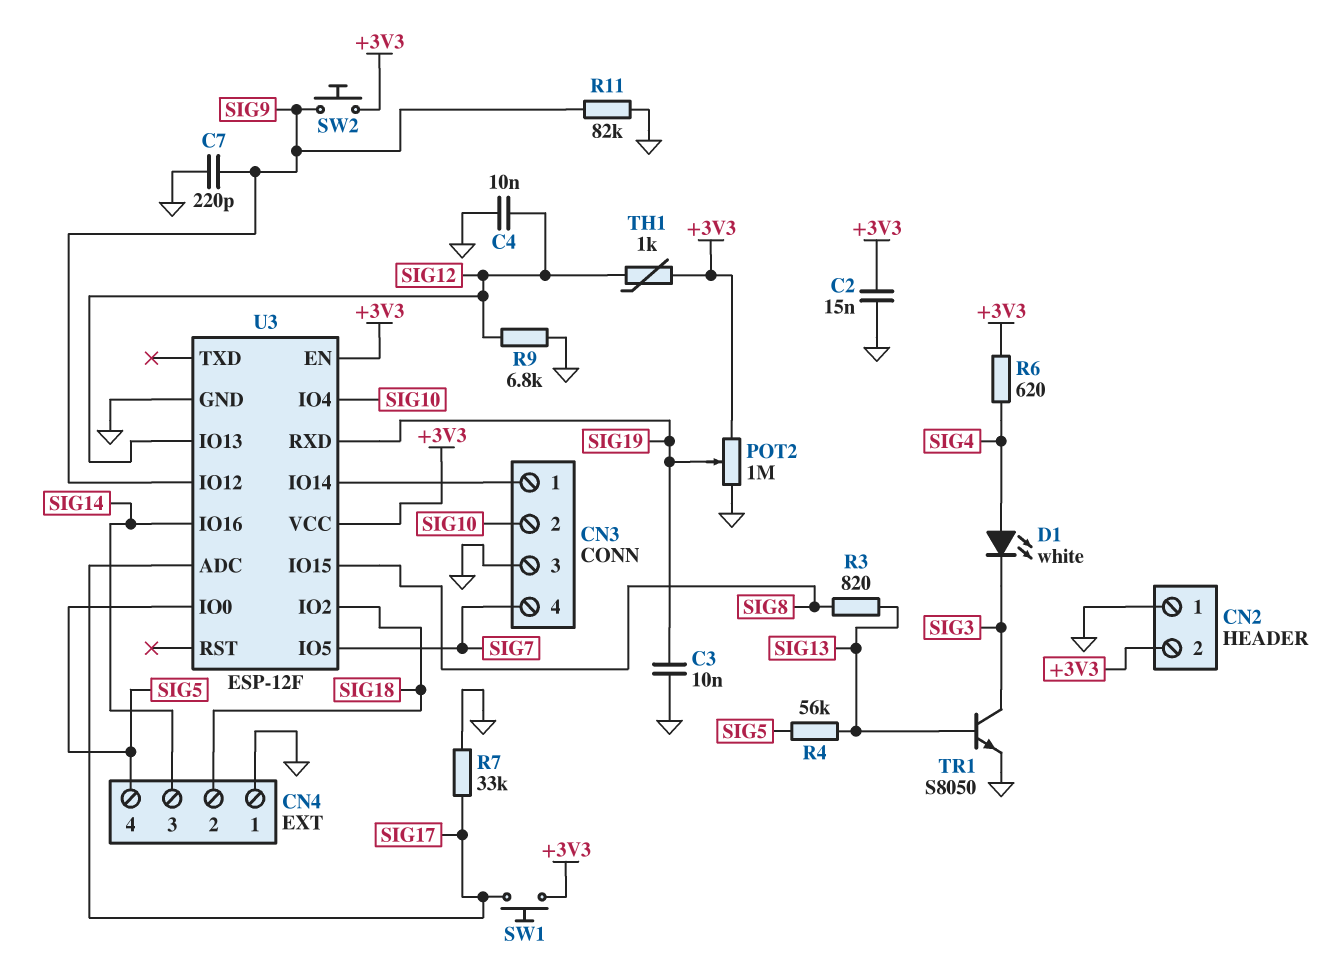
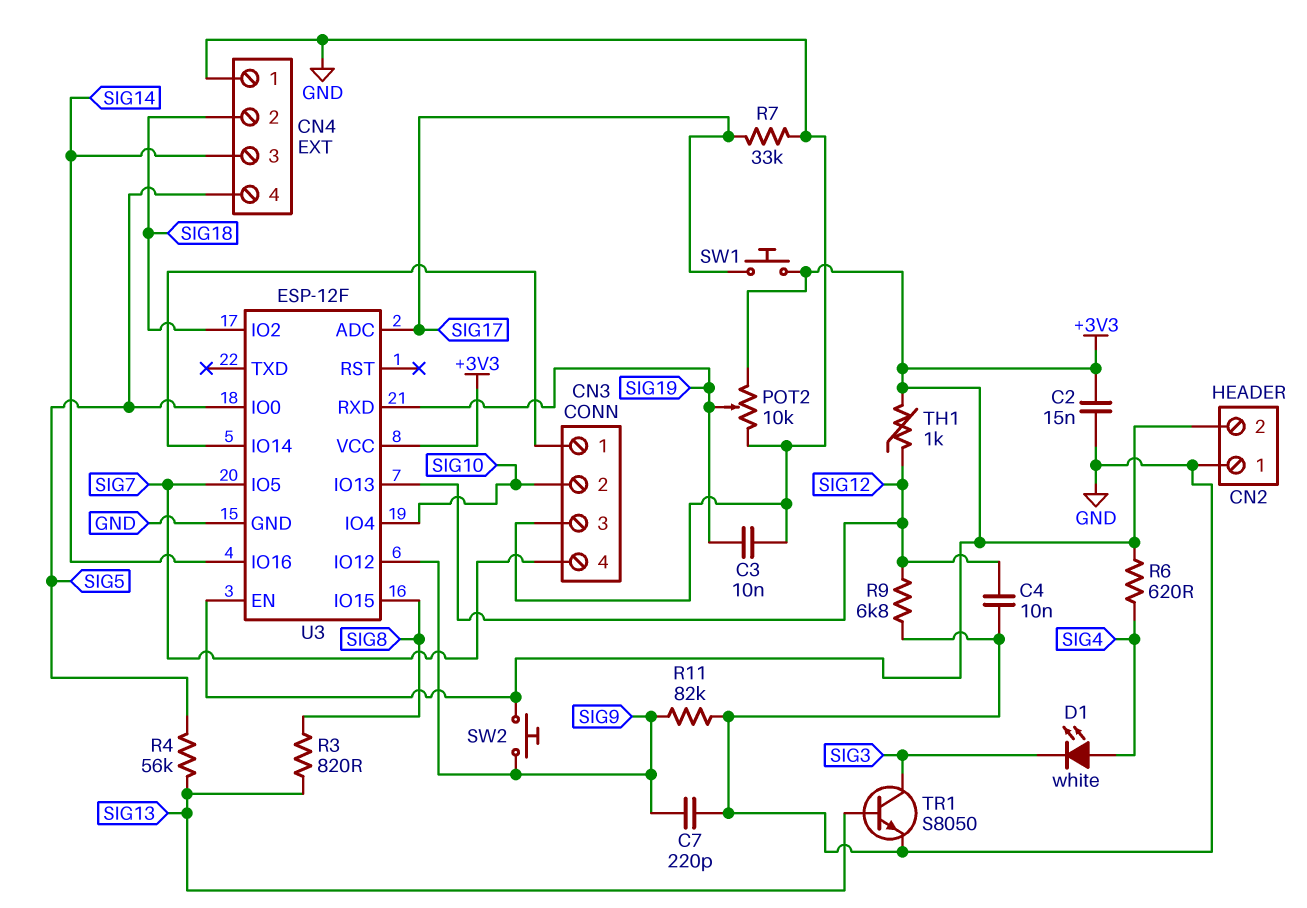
POT2: 1M (+3V3, GND, wiper SIG19) -> 10k (+3V3, GND, wiper SIG19)

